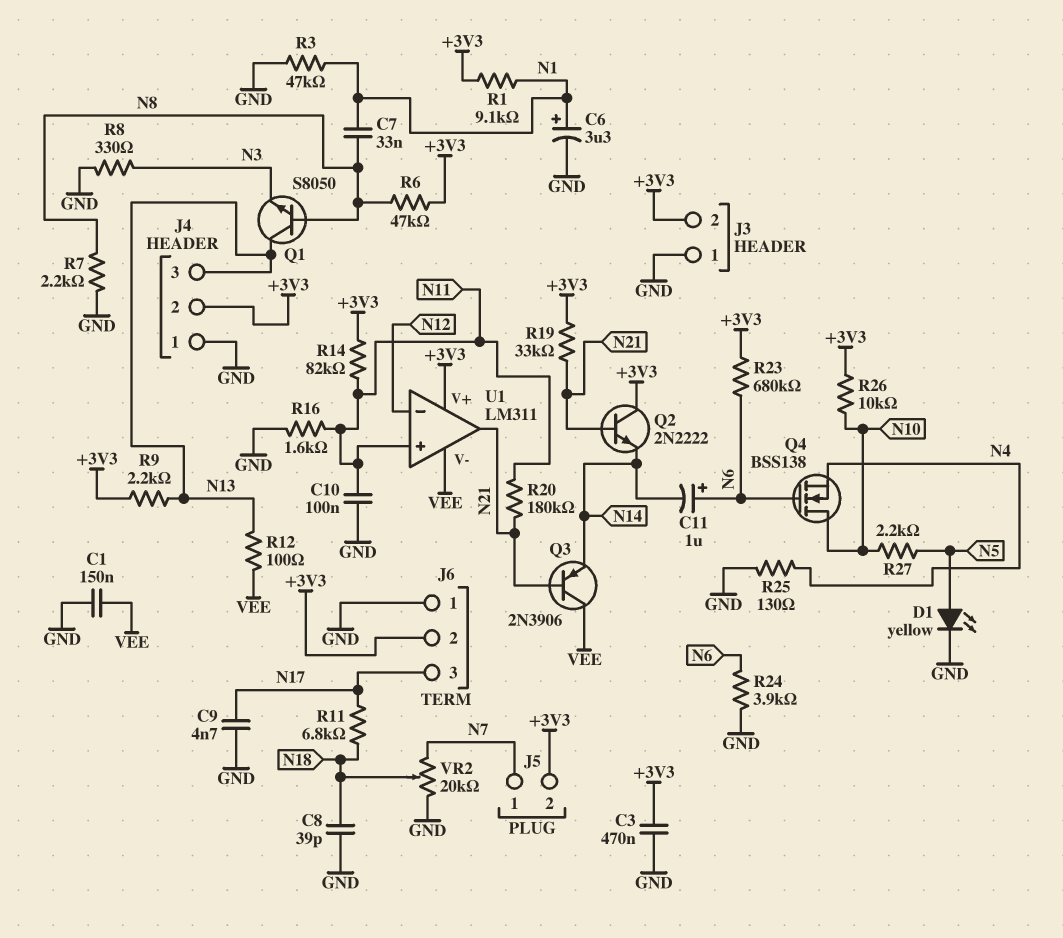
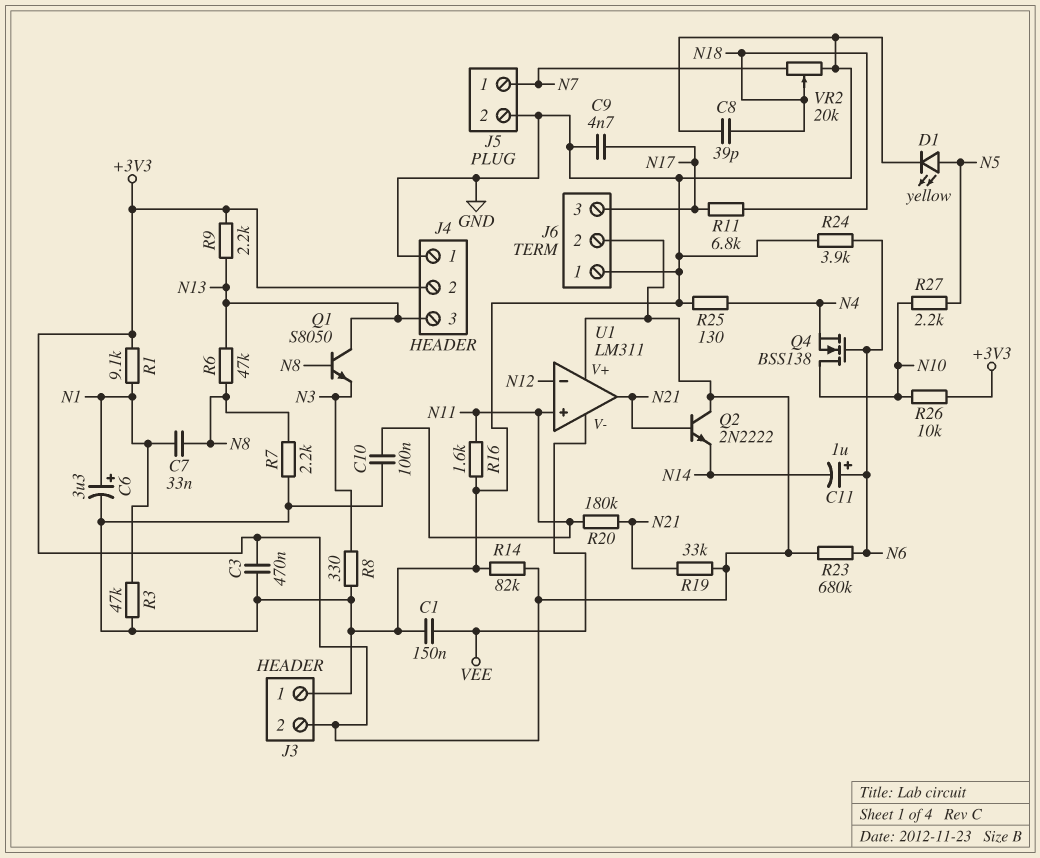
J5 pin 2: +3V3 -> GND
Q3: PNP 2N3906 (B N21, C VEE, E N14) -> none
R6: 47k (+3V3, N8) -> 47k (N8, N13)
R12: 100 (N13, VEE) -> none
R14: 82k (+3V3, N11) -> 82k (+3V3, GND)

